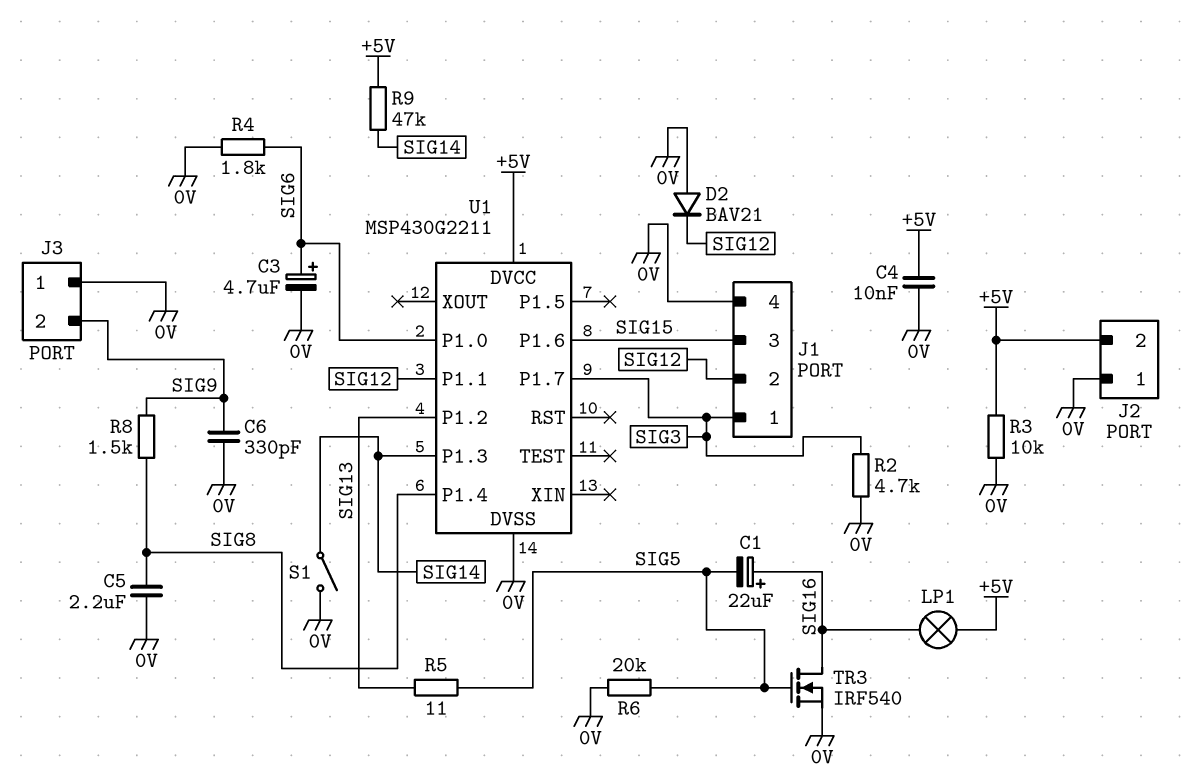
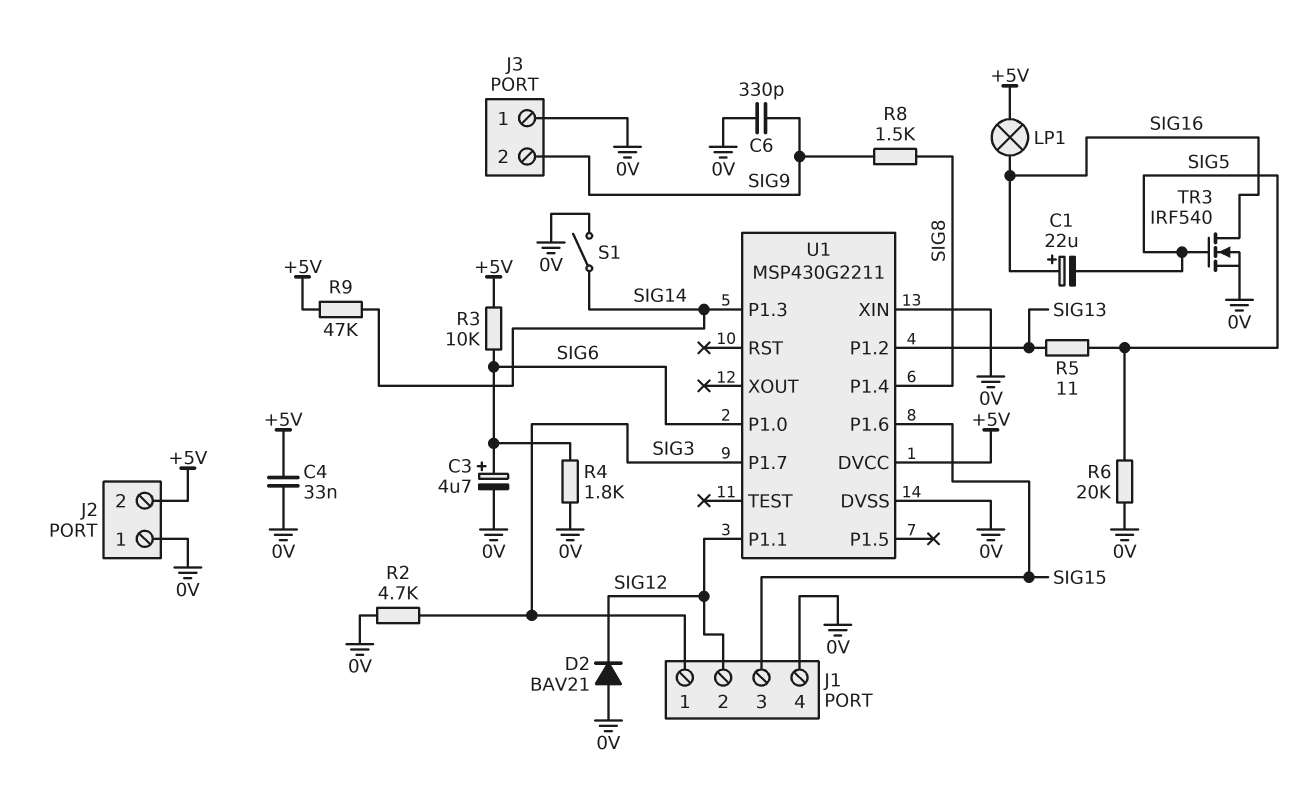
C4: 10nF (+5V, 0V) -> 33nF (+5V, 0V)
C5: 2.2uF (0V, SIG8) -> none
R3: 10k (+5V, 0V) -> 10k (+5V, SIG6)
U1 pin XIN: none -> 0V

